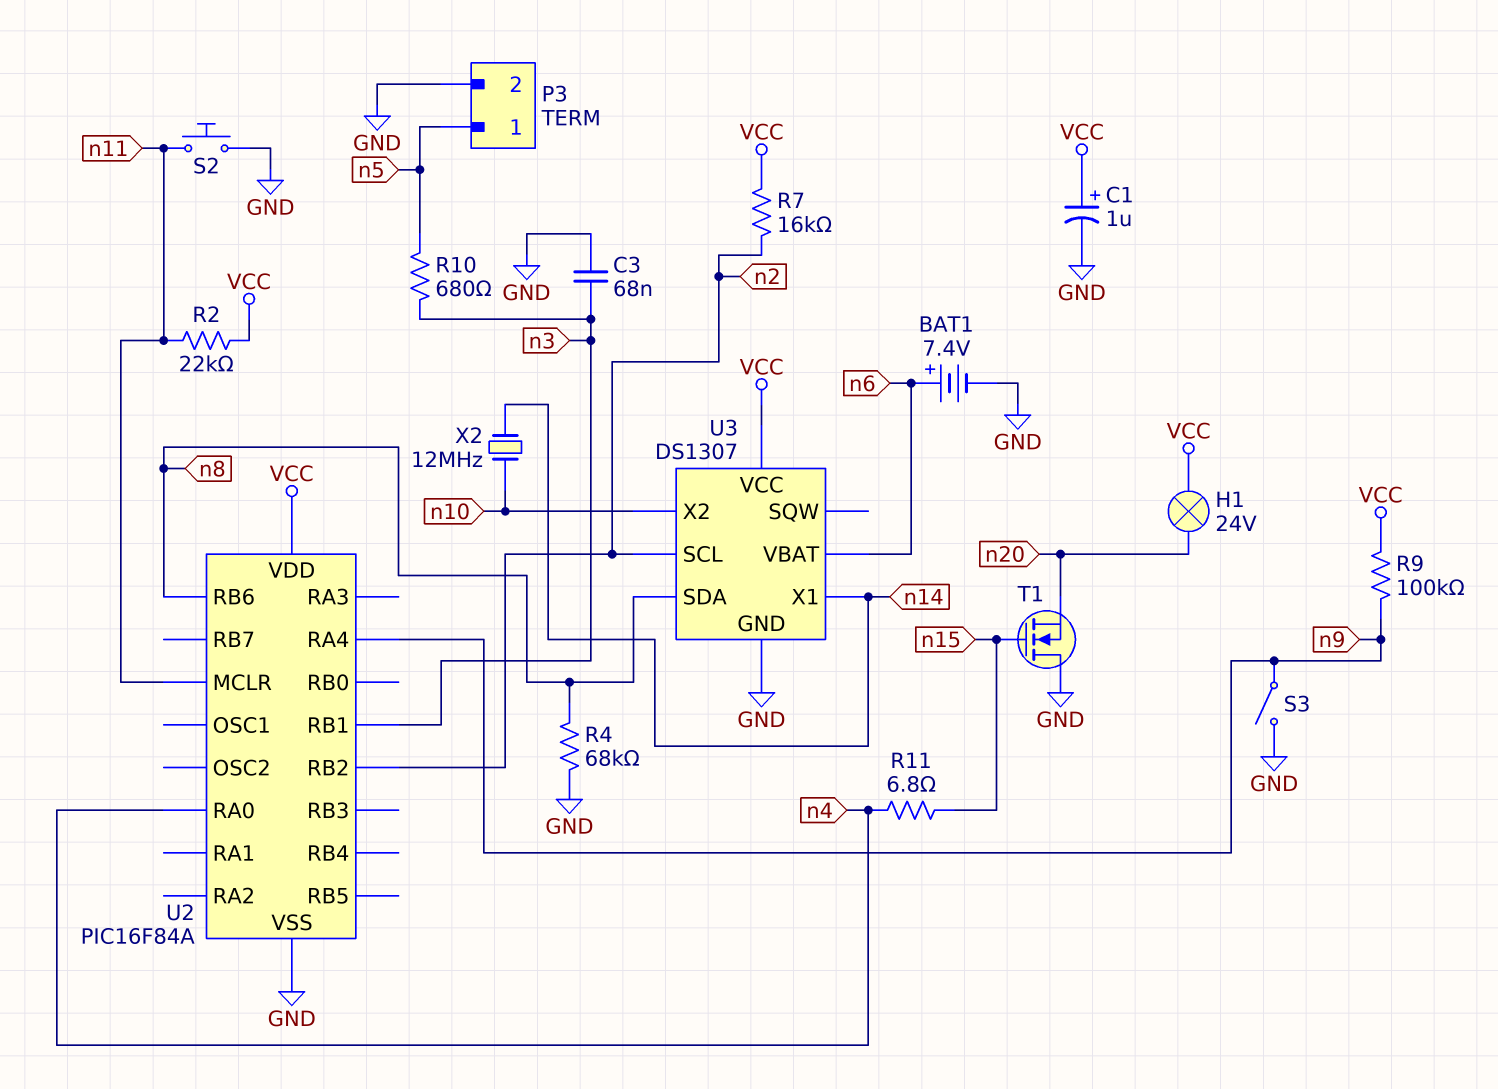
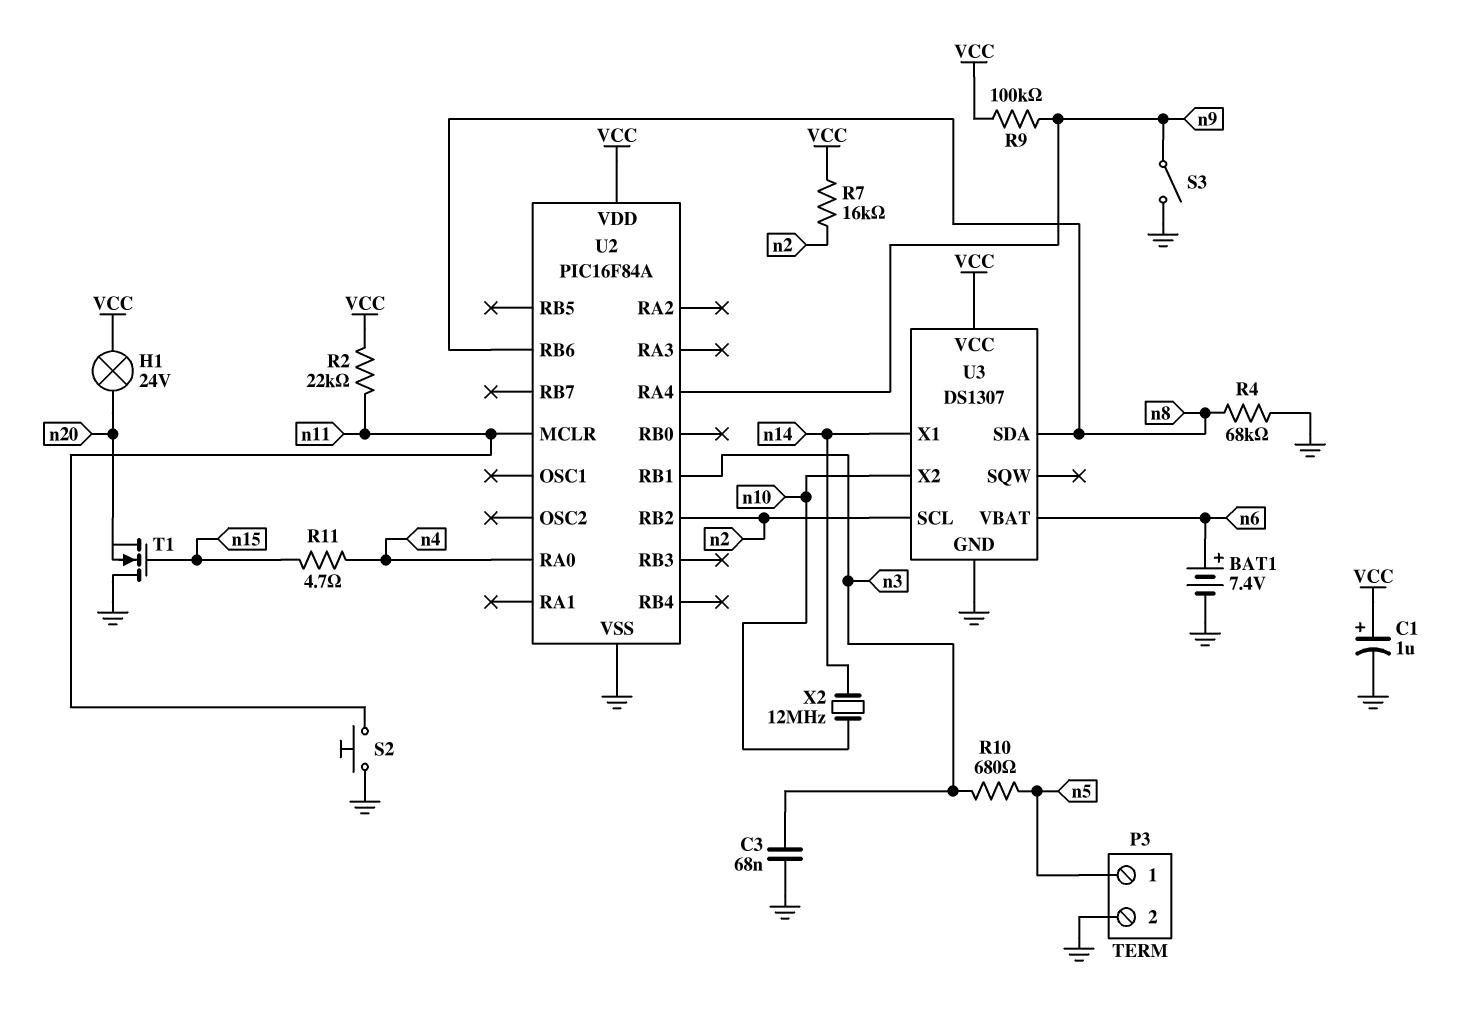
R11: 6.8 (n4, n15) -> 4.7 (n4, n15)

